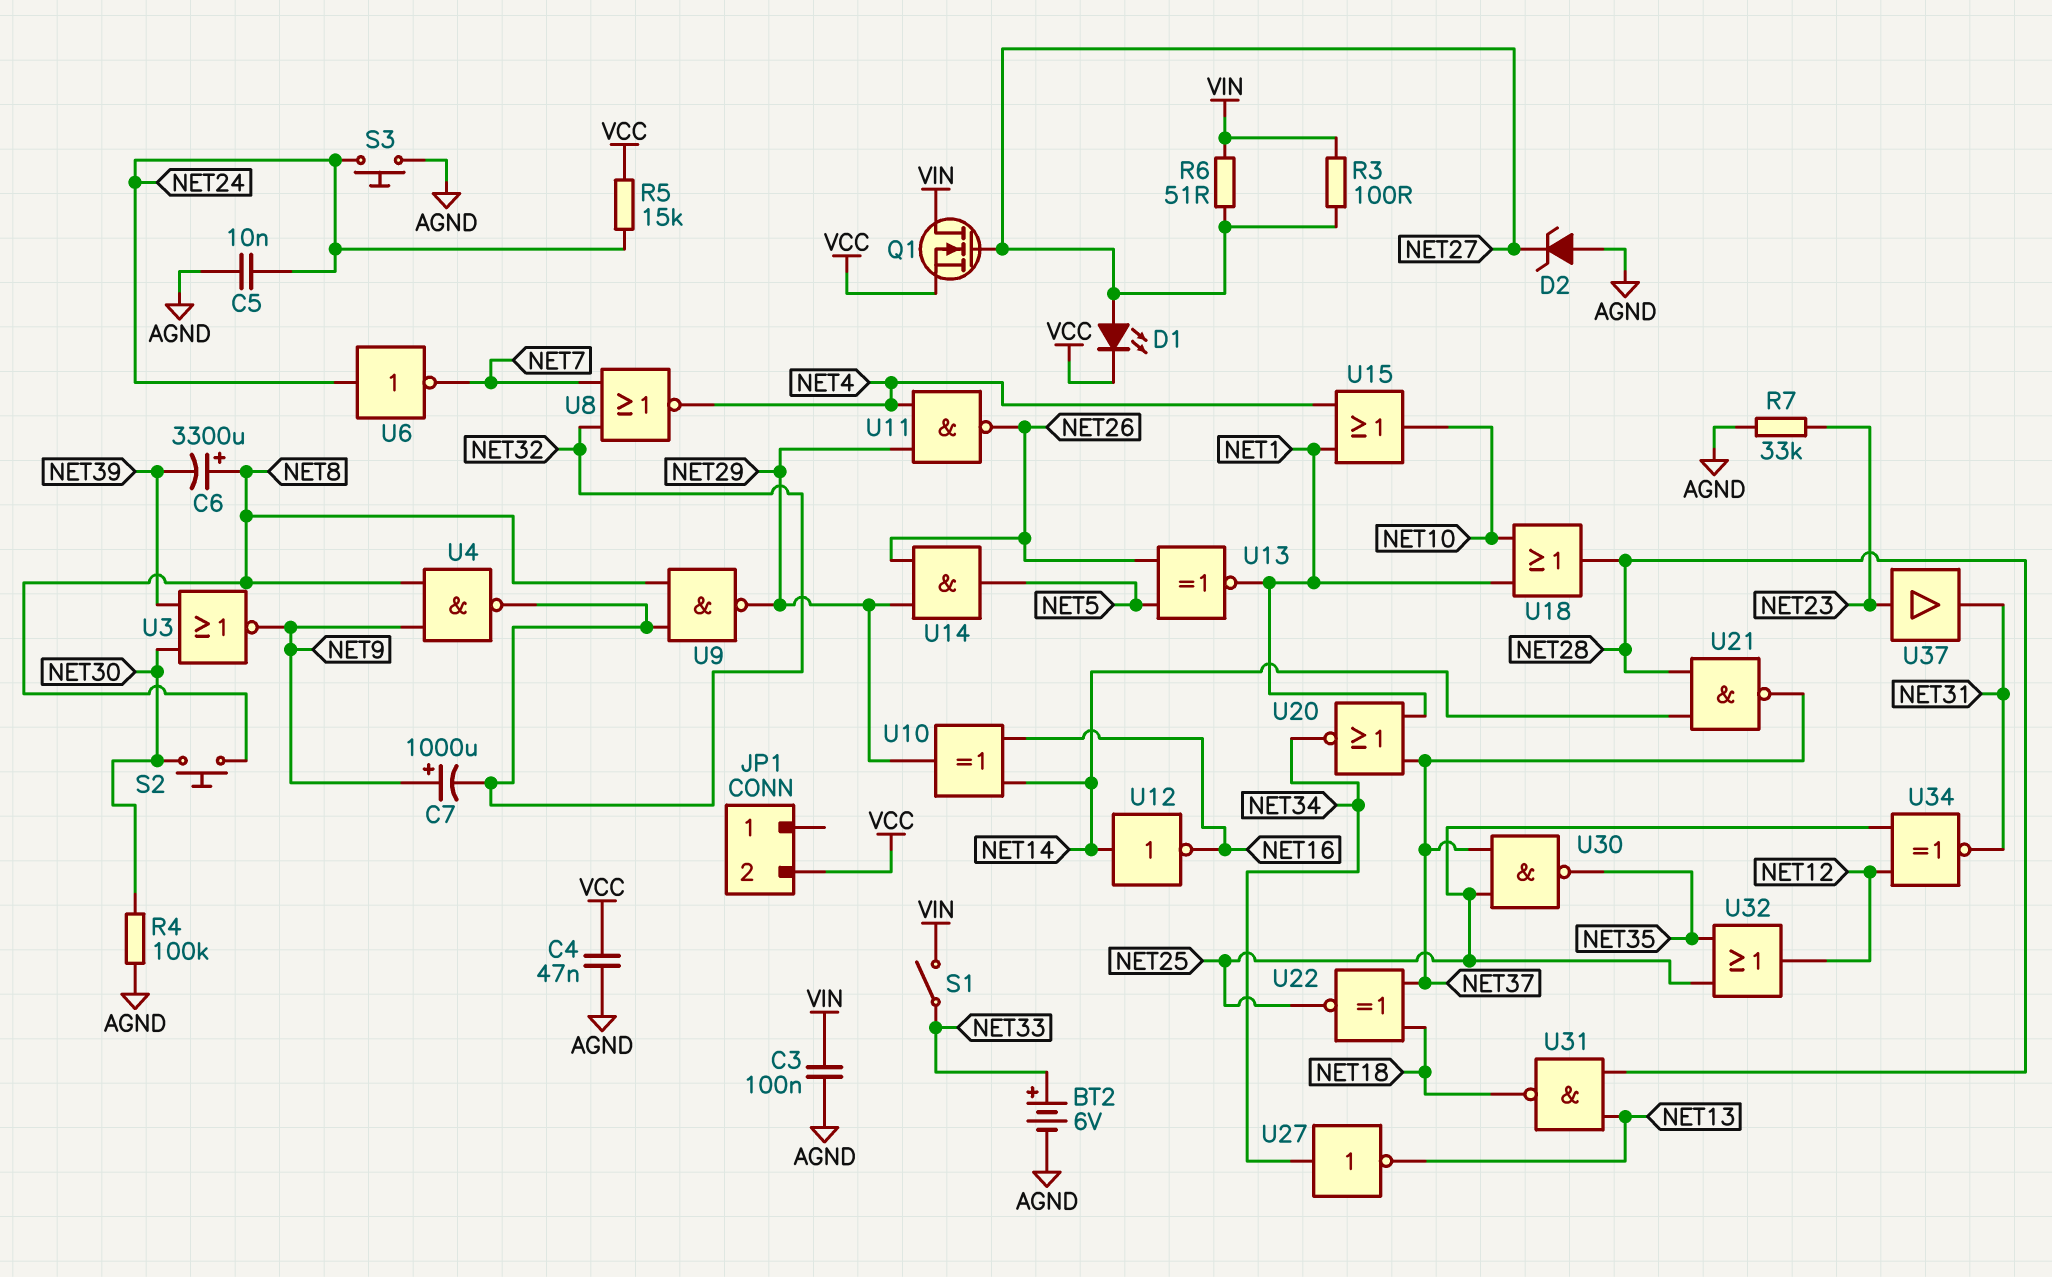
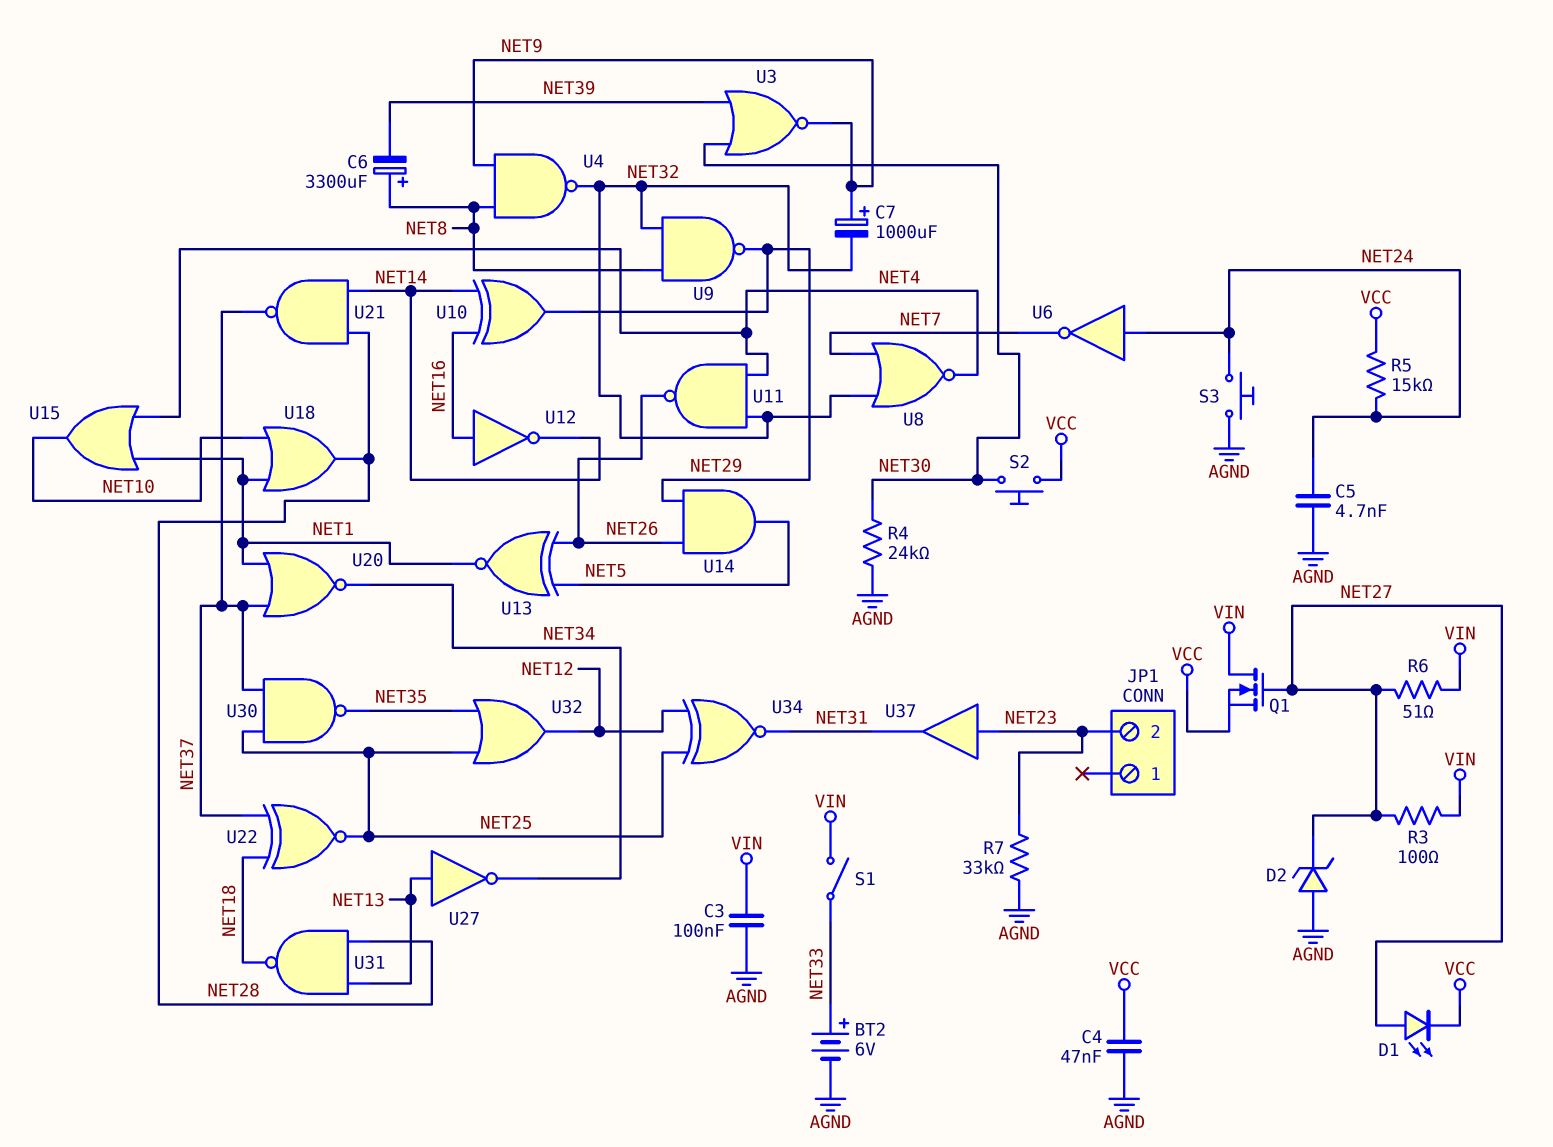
C5: 10nF (AGND, NET24) -> 4.7nF (AGND, NET24)
JP1 pin 2: VCC -> NET23
R4: 100k (AGND, NET30) -> 24k (AGND, NET30)
S2: button (NET8, NET30) -> button (NET30, VCC)
U11: NAND (in NET4, in NET29, out NET26) -> NAND (in NET4, in NET32, out NET26)
U12: NOT (in NET14, out NET16) -> NOT (in NET16, out NET14)
U27: NOT (in NET34, out NET13) -> NOT (in NET13, out NET34)

